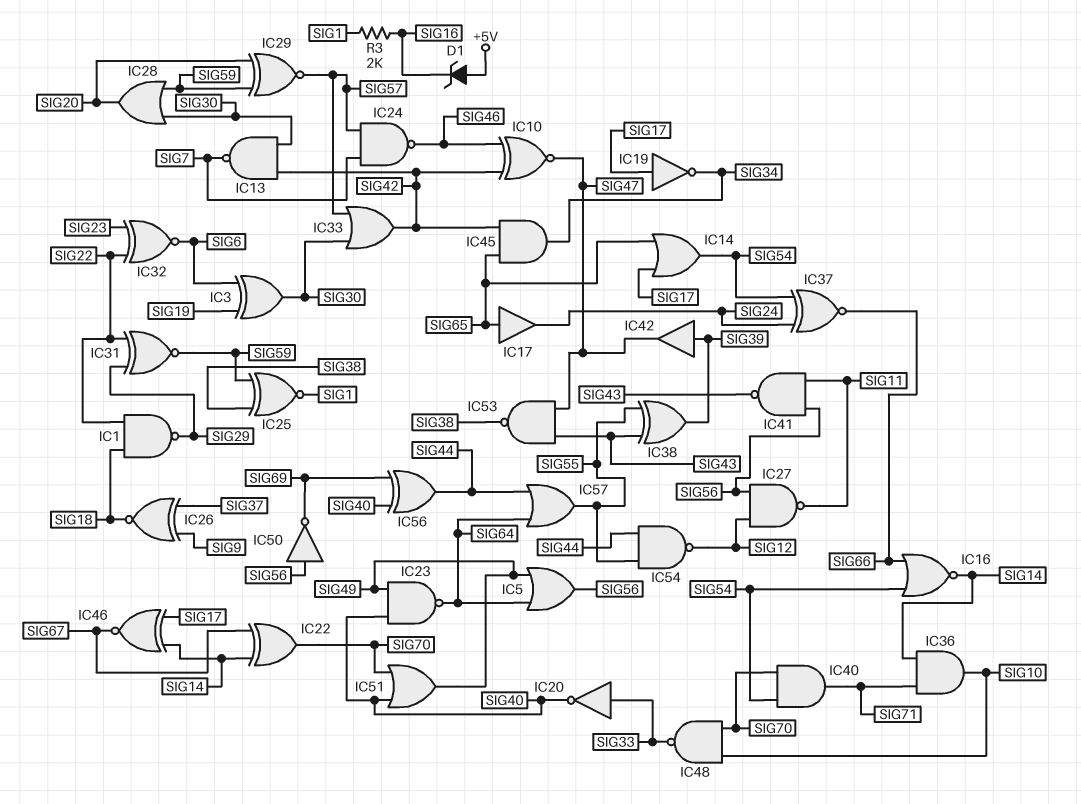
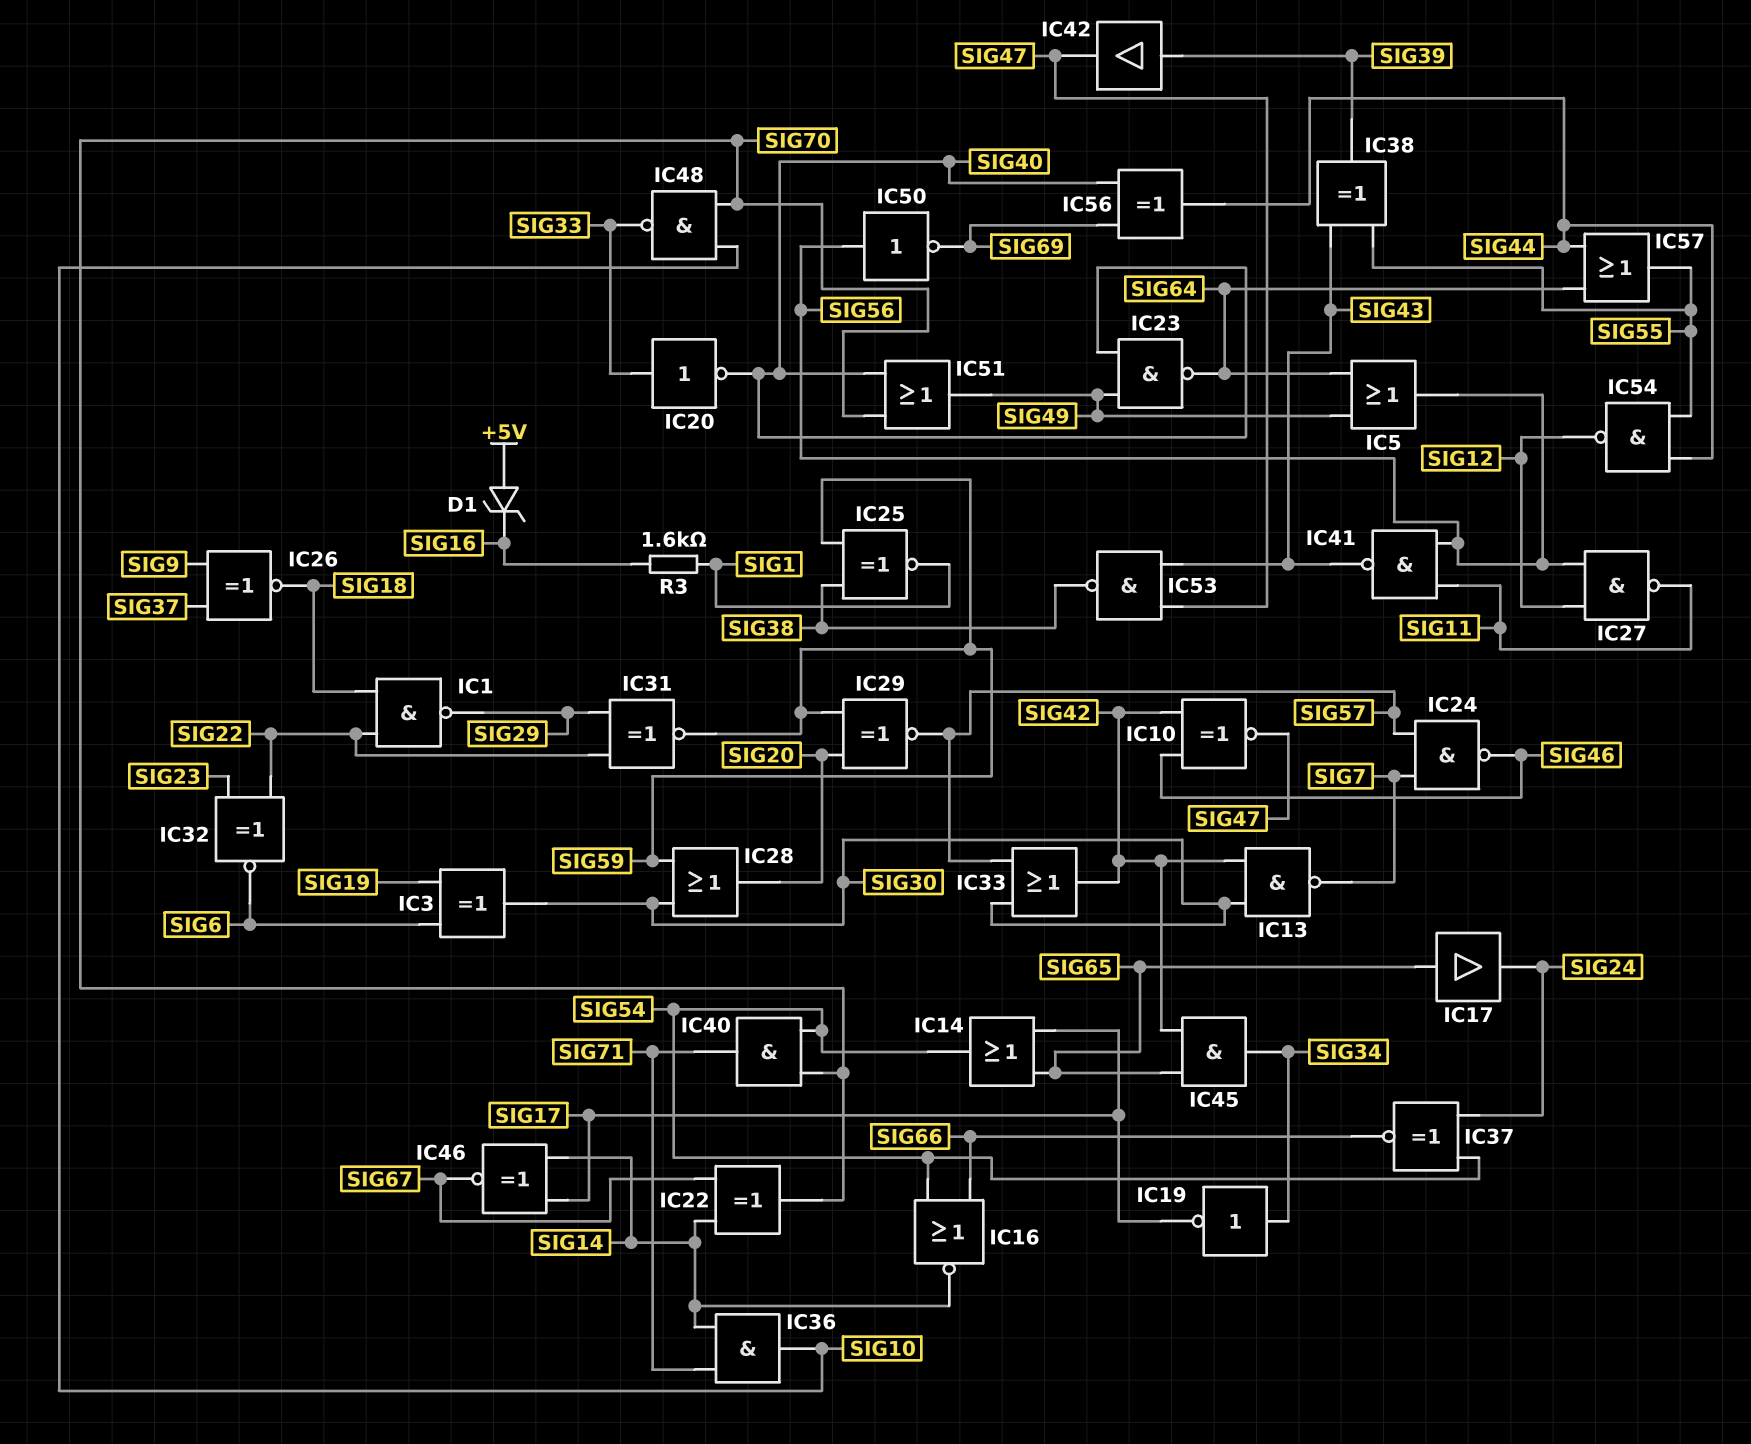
IC19: NOT (in SIG17, out SIG34) -> NOT (in SIG34, out SIG17)
R3: 2k (SIG1, SIG16) -> 1.6k (SIG1, SIG16)

